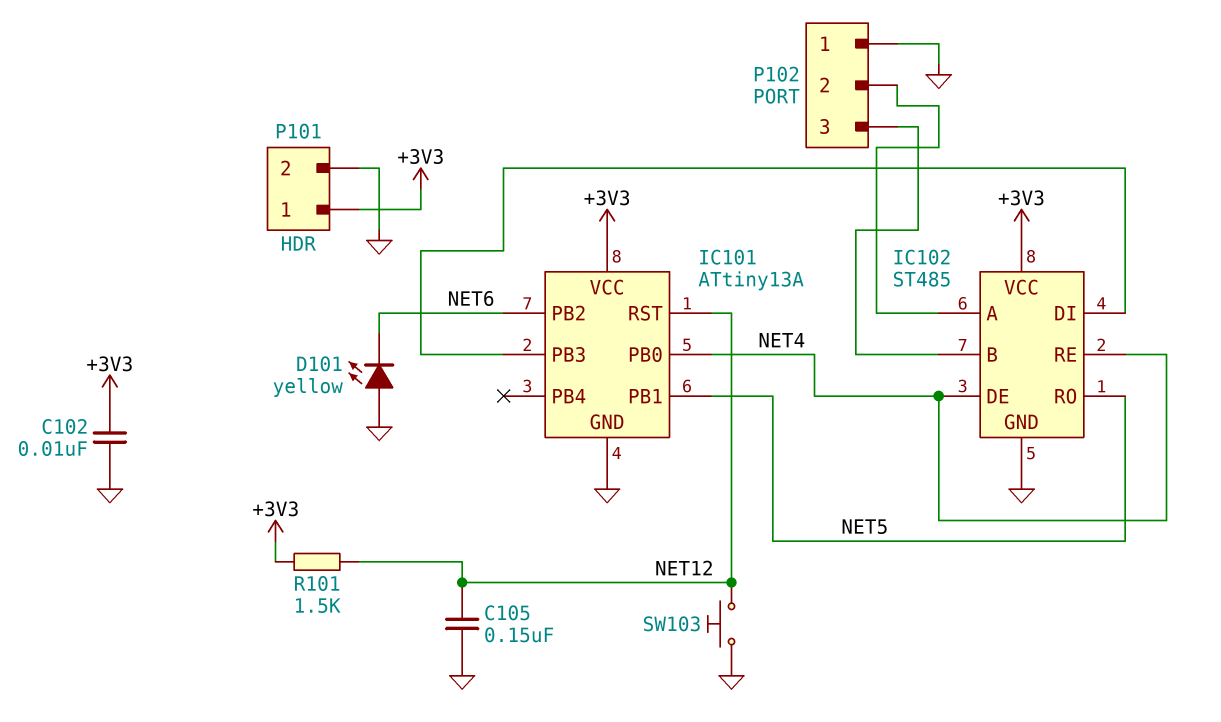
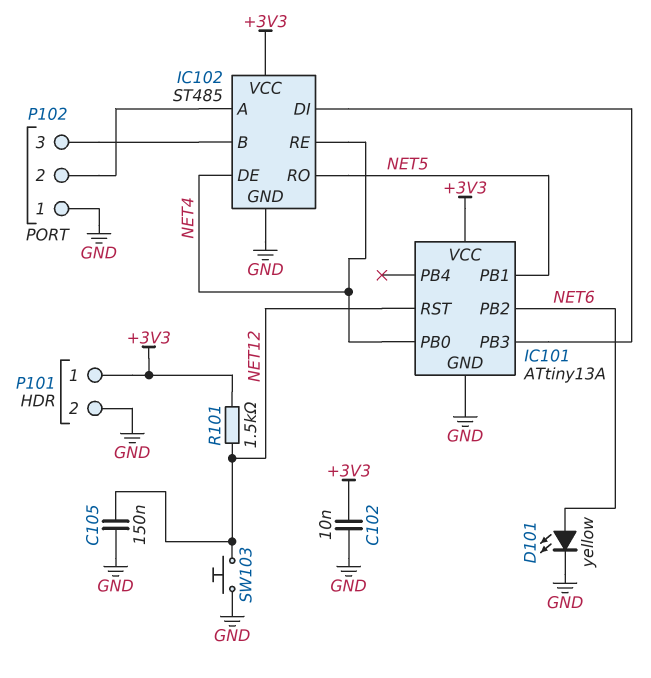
D101: LED yellow (A GND, K NET6) -> LED yellow (A NET6, K GND)

